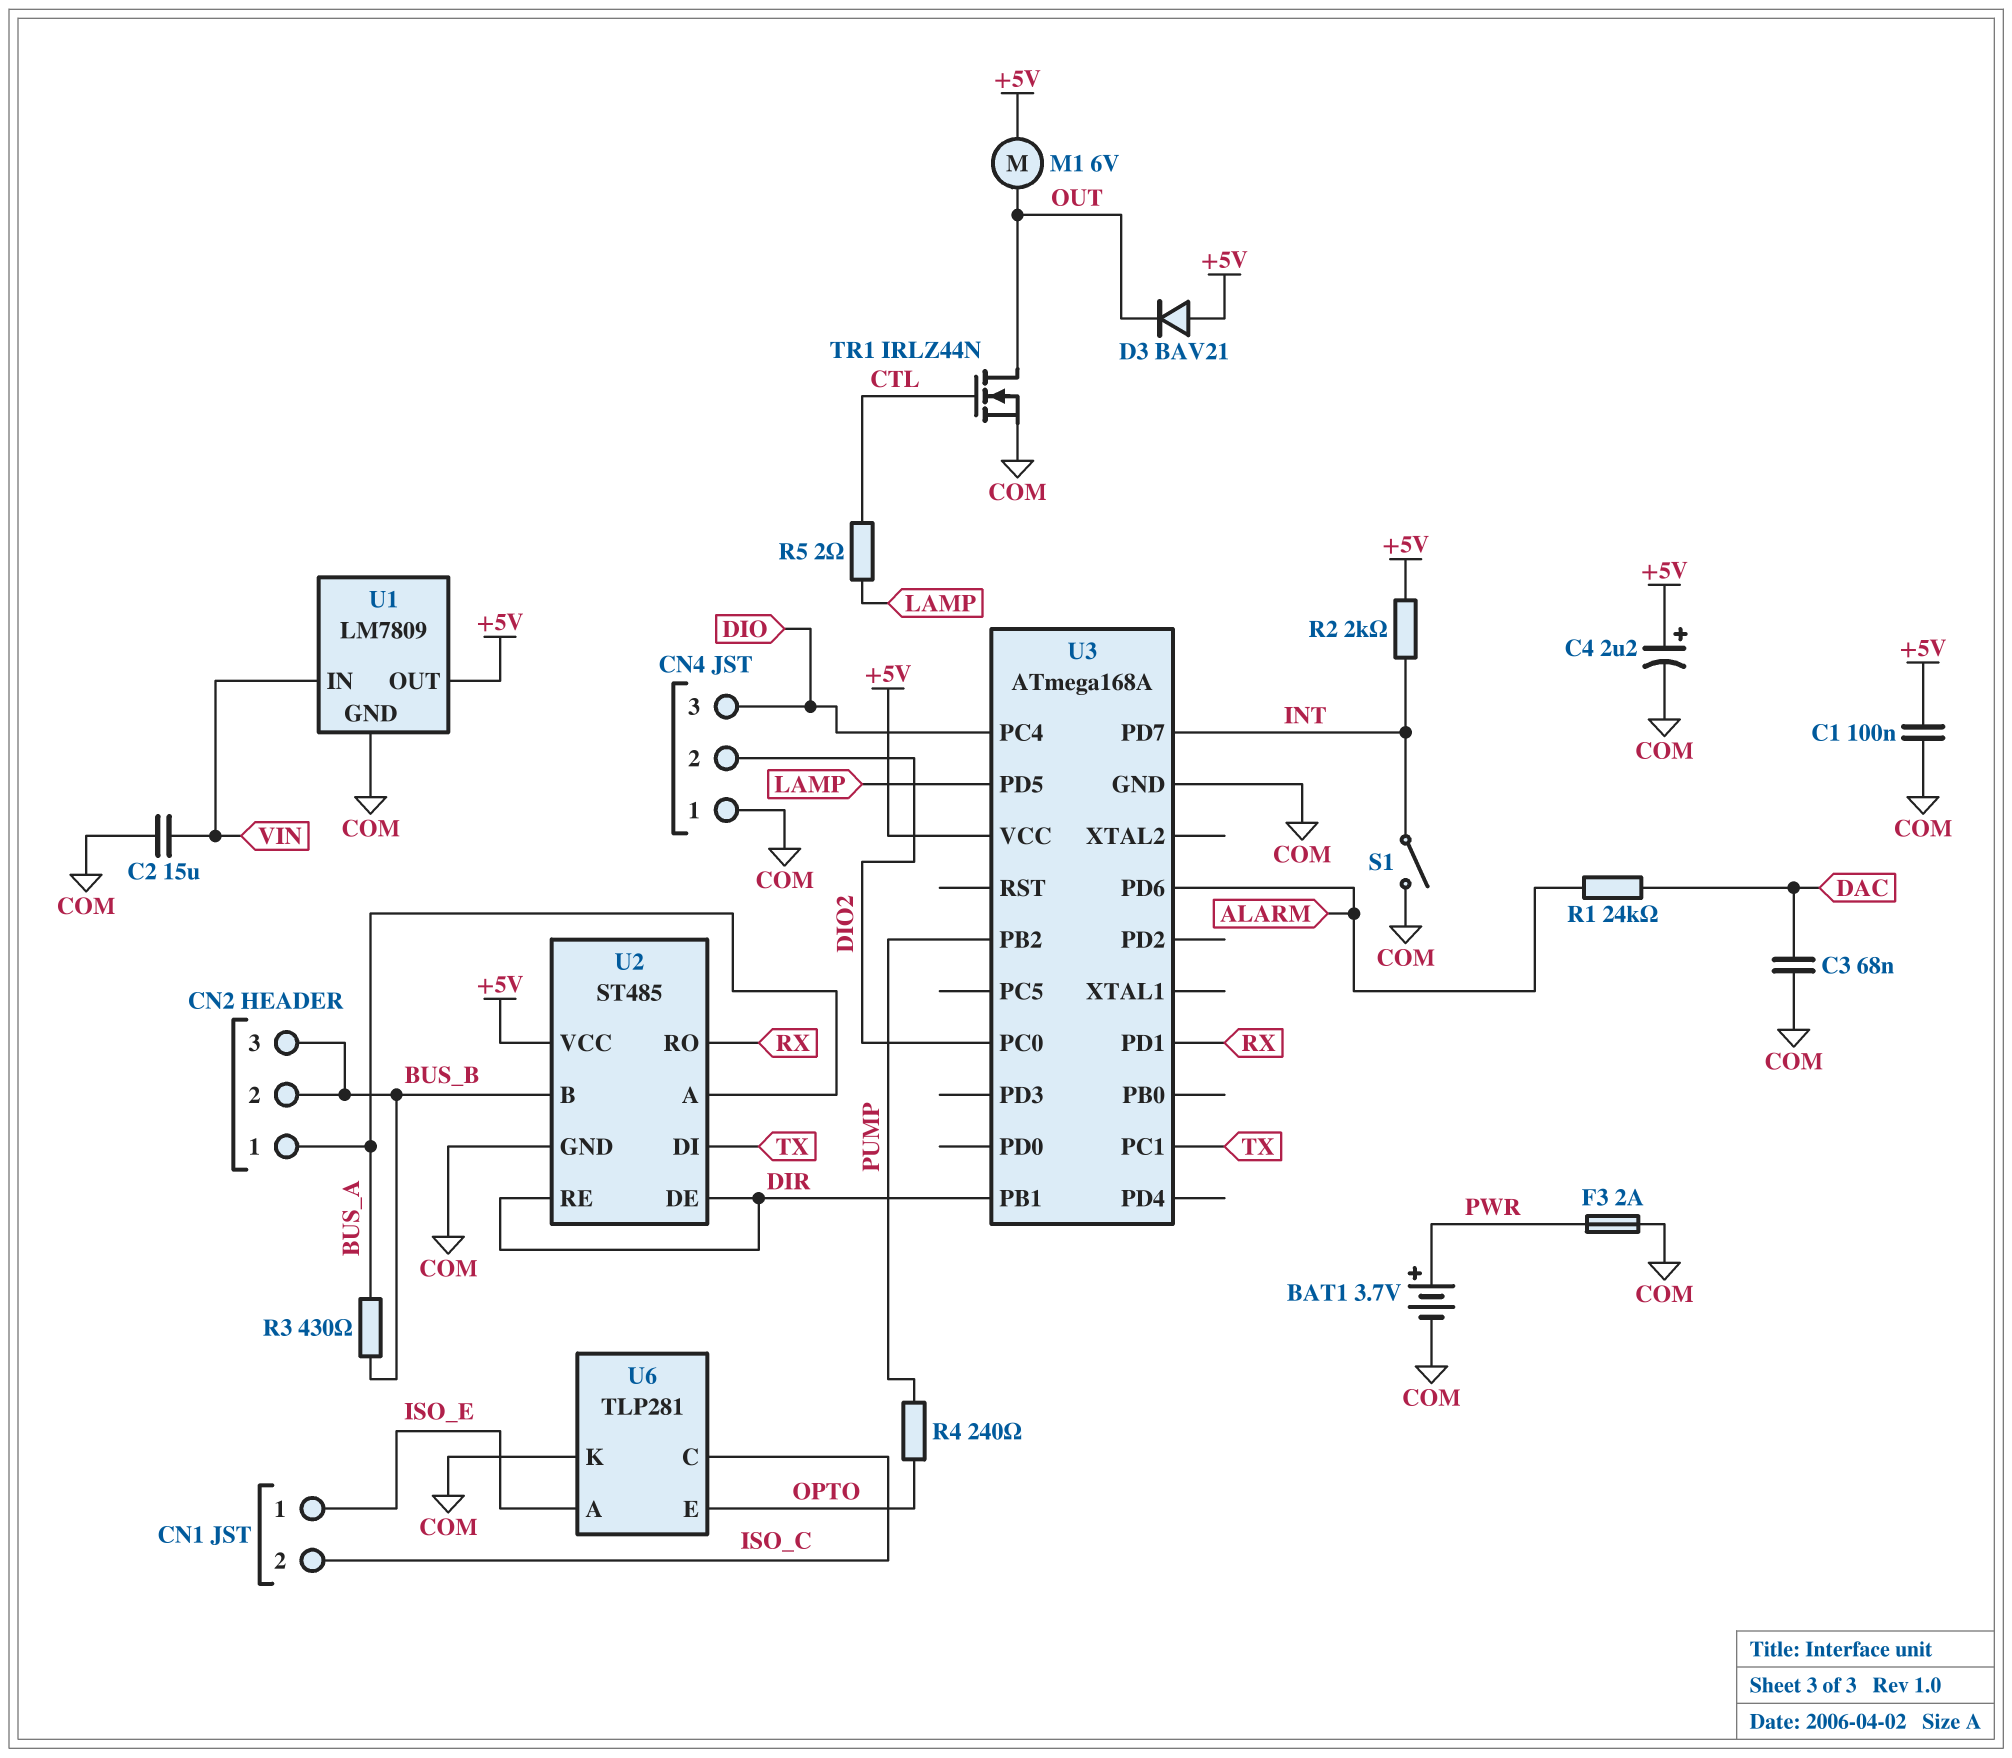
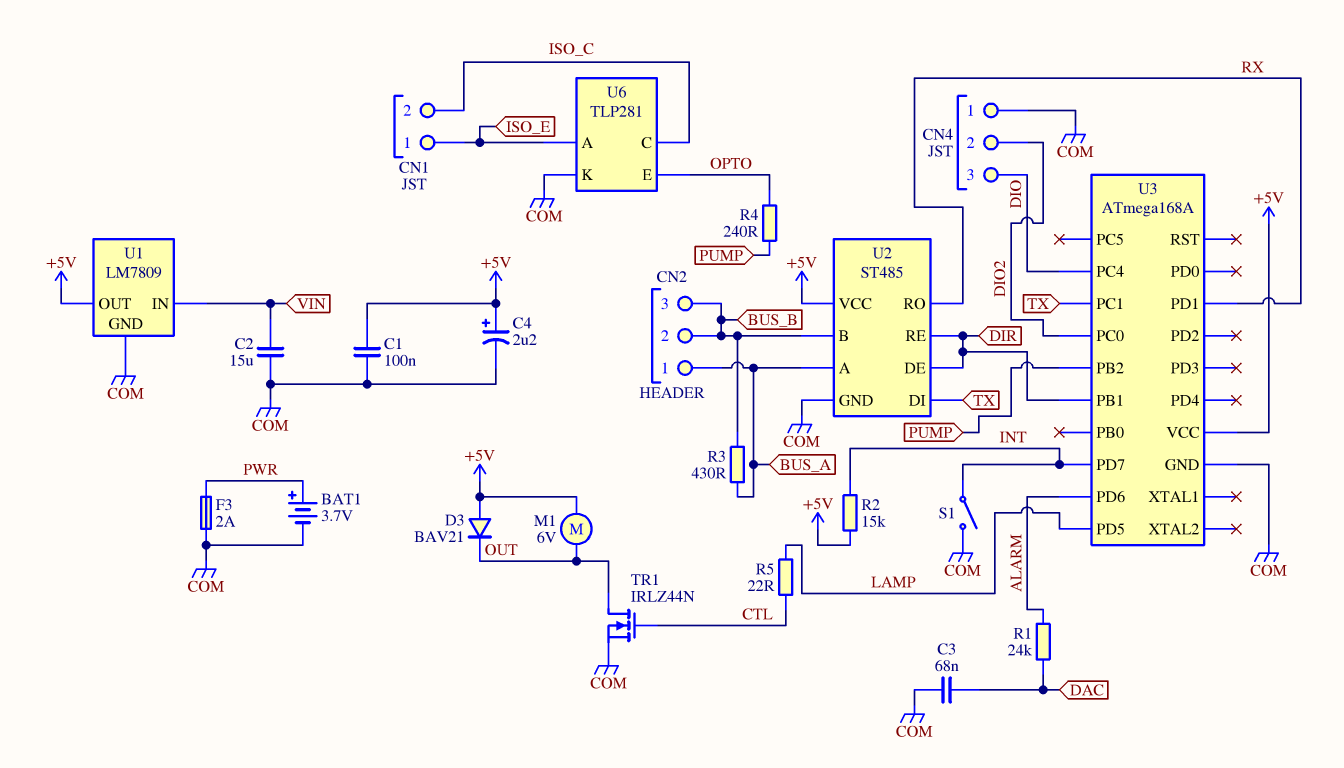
R2: 2k (+5V, INT) -> 15k (+5V, INT)
R5: 2 (CTL, LAMP) -> 22 (CTL, LAMP)

